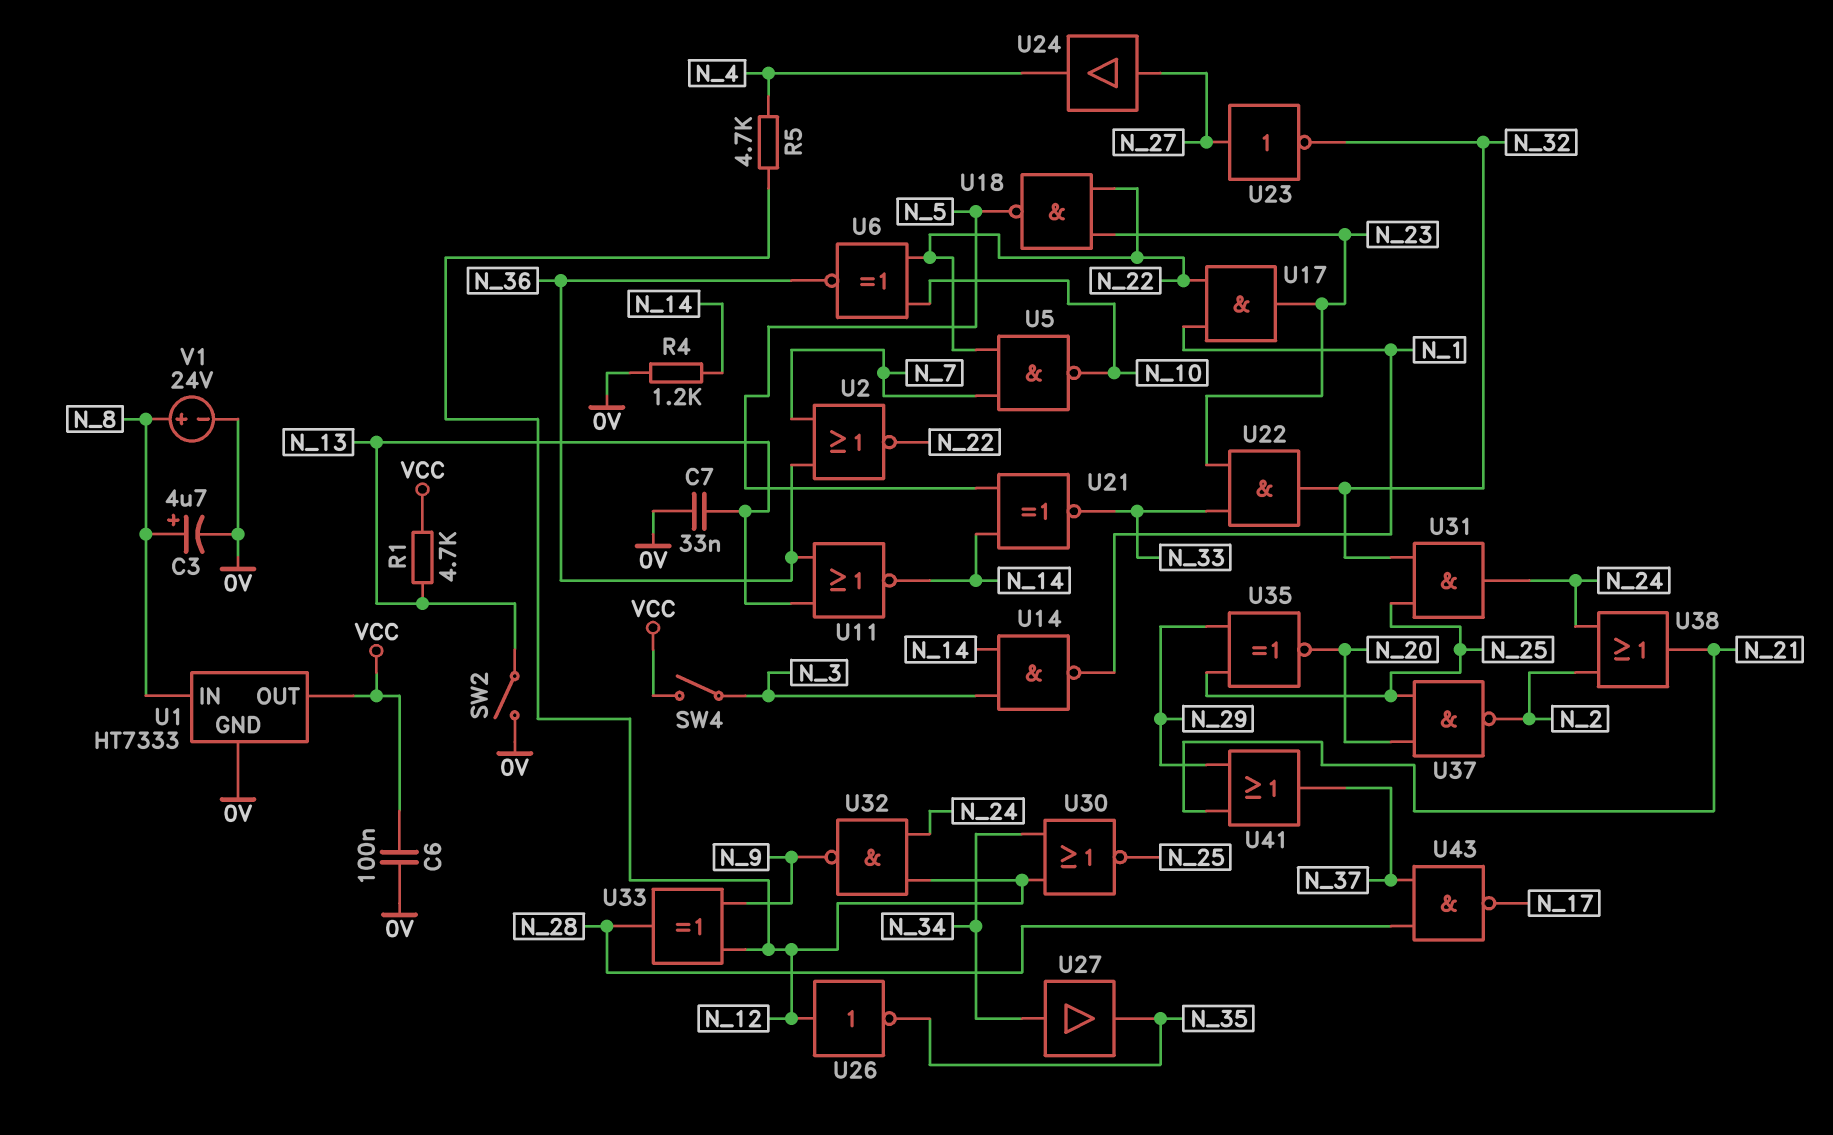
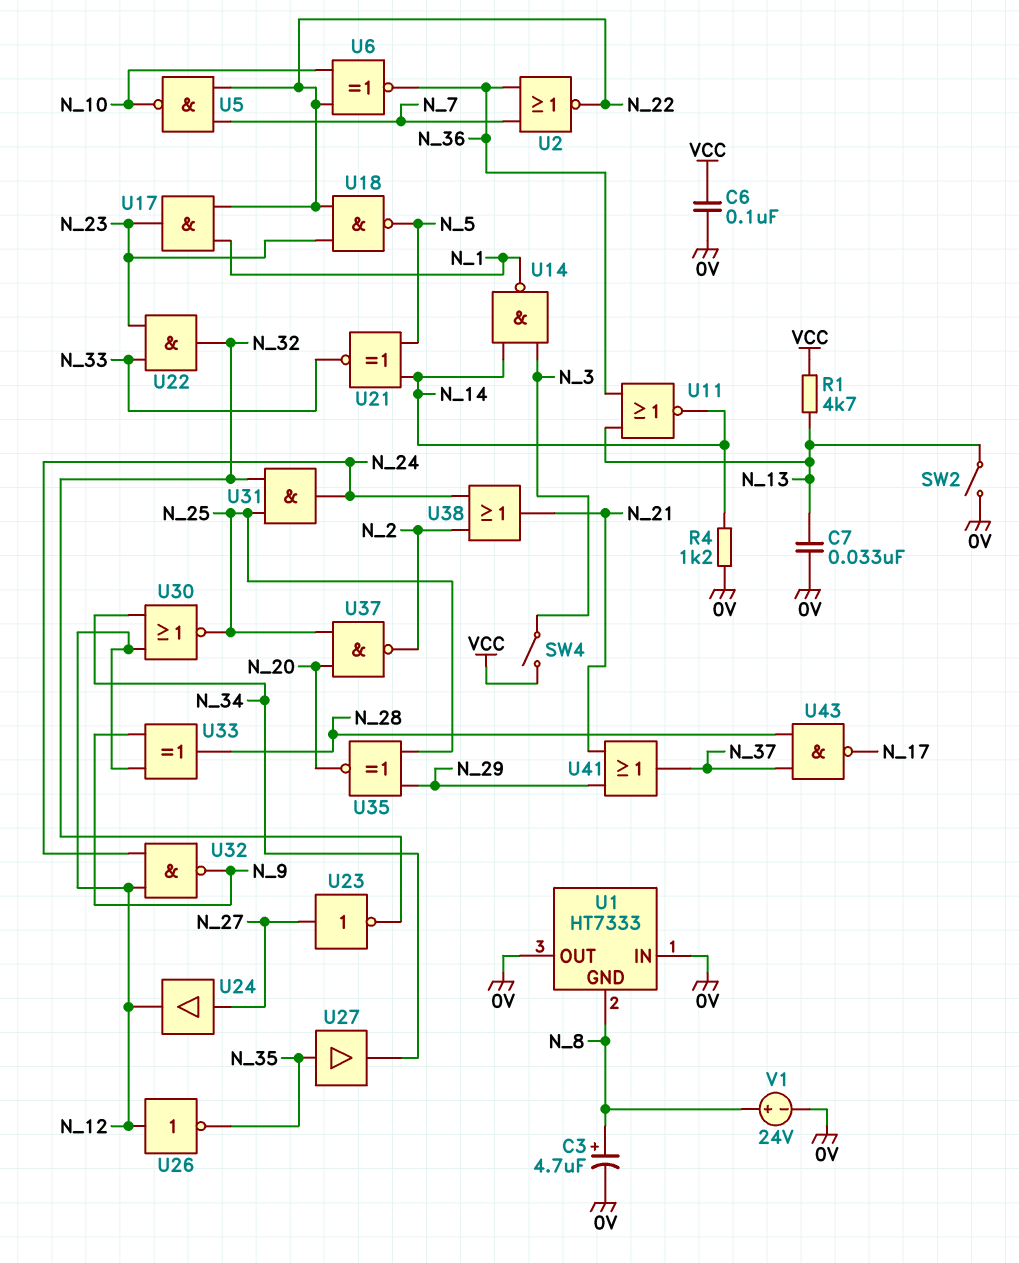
R5: 4.7k (N_4, N_12) -> none
U1 pin GND: 0V -> N_8
U1 pin IN: N_8 -> 0V
U1 pin OUT: VCC -> 0V
U24: buffer (in N_27, out N_4) -> buffer (in N_27, out N_12)
U27: buffer (in N_34, out N_35) -> buffer (in N_35, out N_34)

